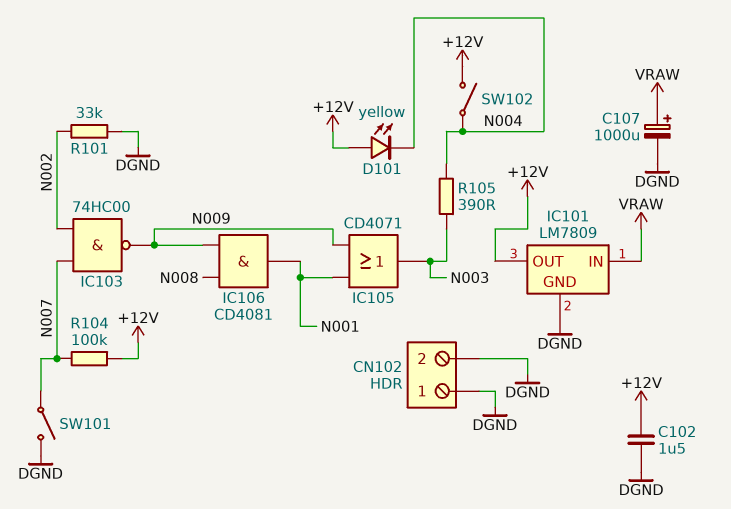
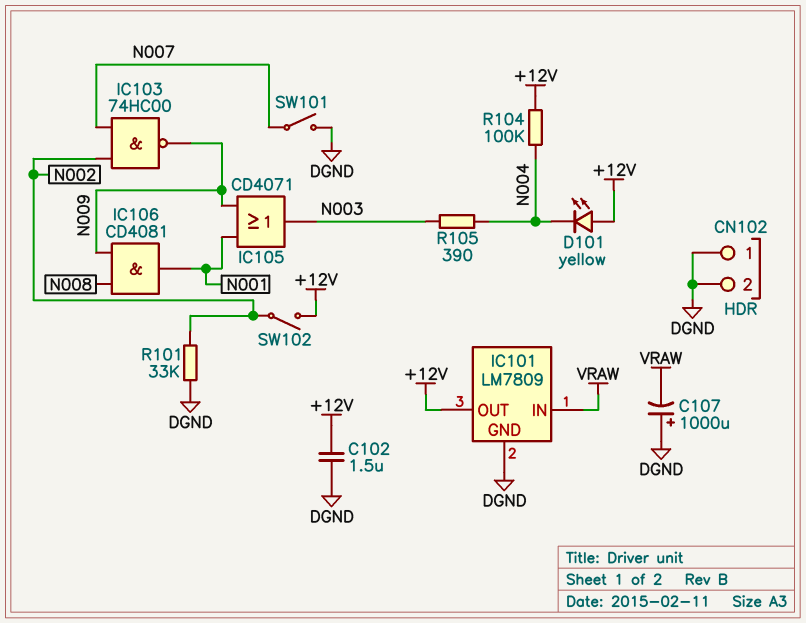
C107: 1000uF (plus VRAW, minus DGND) -> 1000uF (plus DGND, minus VRAW)
R104: 100k (+12V, N007) -> 100k (+12V, N004)
SW102: switch (+12V, N004) -> switch (+12V, N002)

